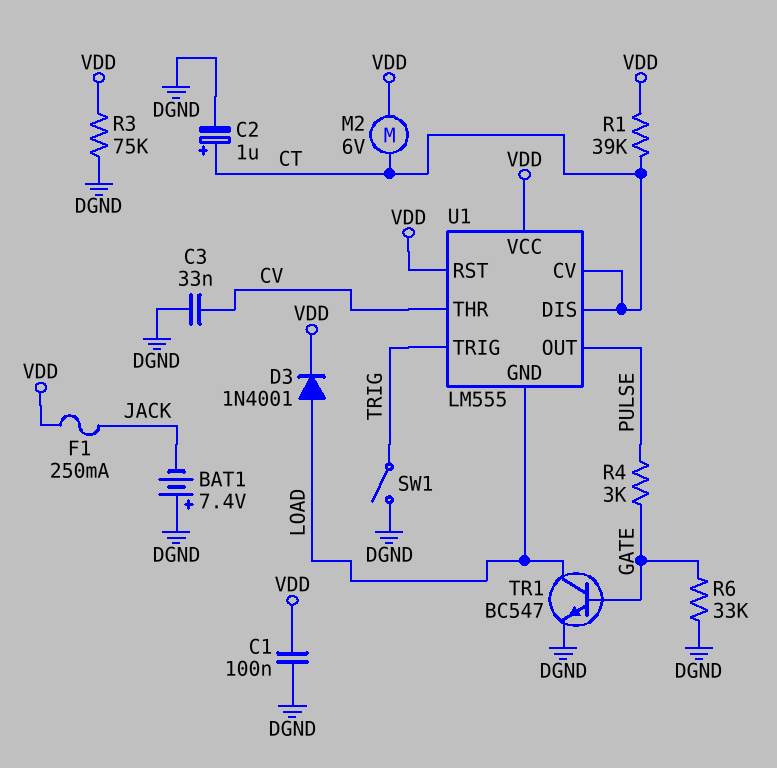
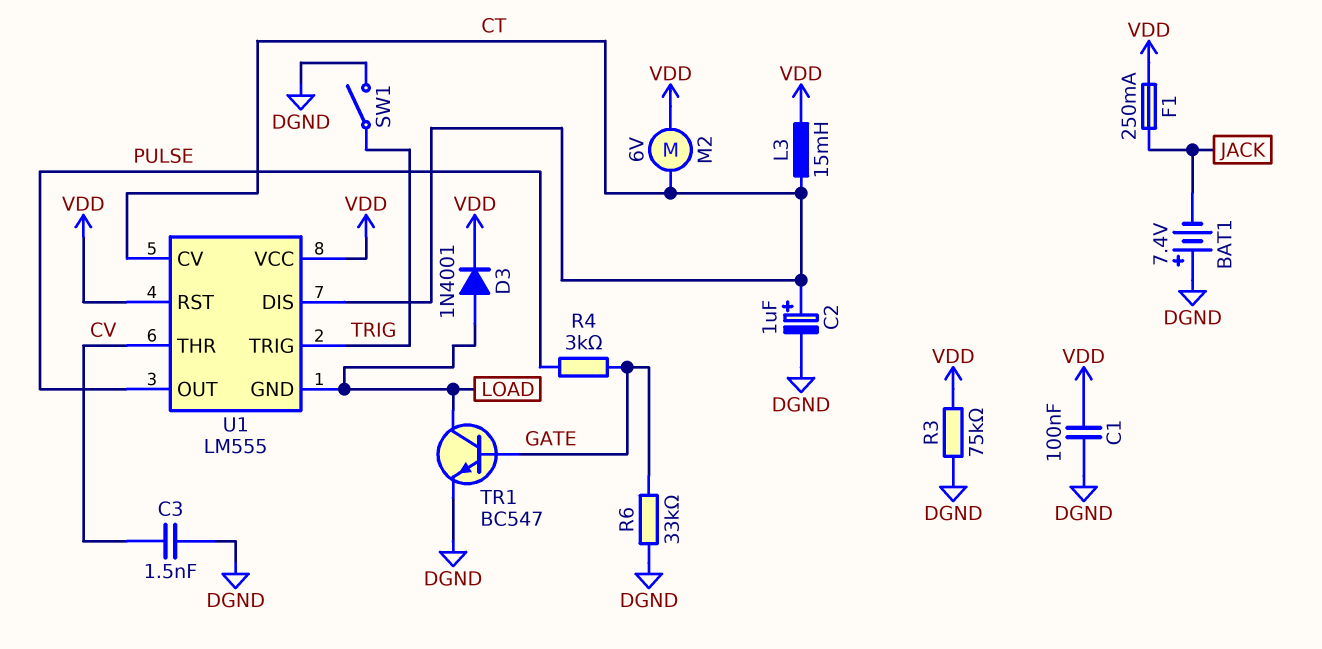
C3: 33nF (CV, DGND) -> 1.5nF (CV, DGND)
L3: none -> 15mH (CT, VDD)
R1: 39k (CT, VDD) -> none

